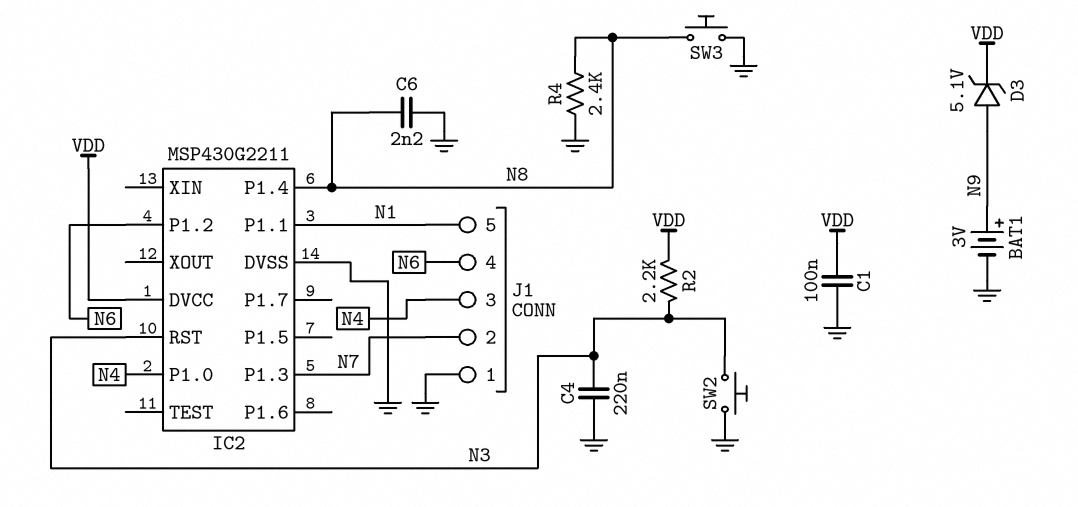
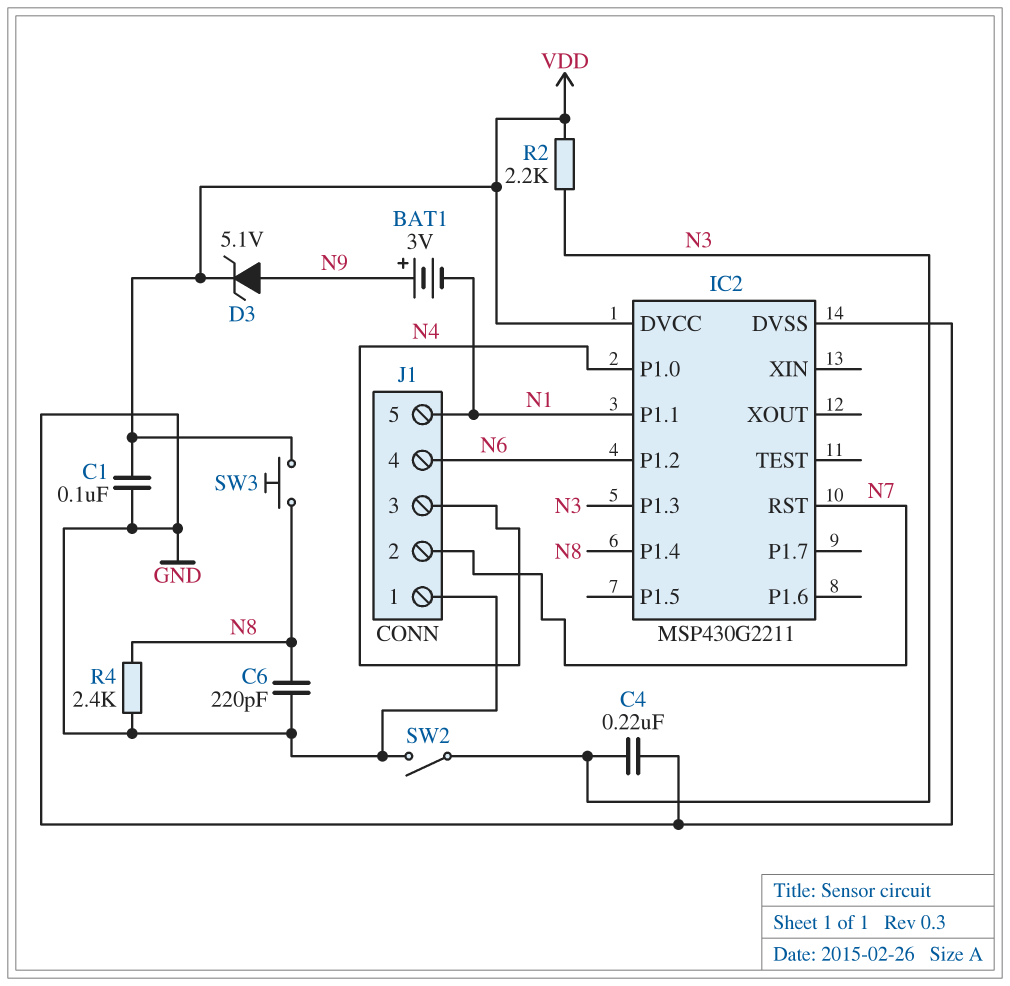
BAT1: 3V (plus N9, minus GND) -> 3V (plus N9, minus N1)
C6: 2.2nF (GND, N8) -> 220pF (GND, N8)
IC2 pin P1.3: N7 -> N3
IC2 pin RST: N3 -> N7
SW2: button (GND, N3) -> switch (GND, N3)
SW3: button (GND, N8) -> button (N8, VDD)

